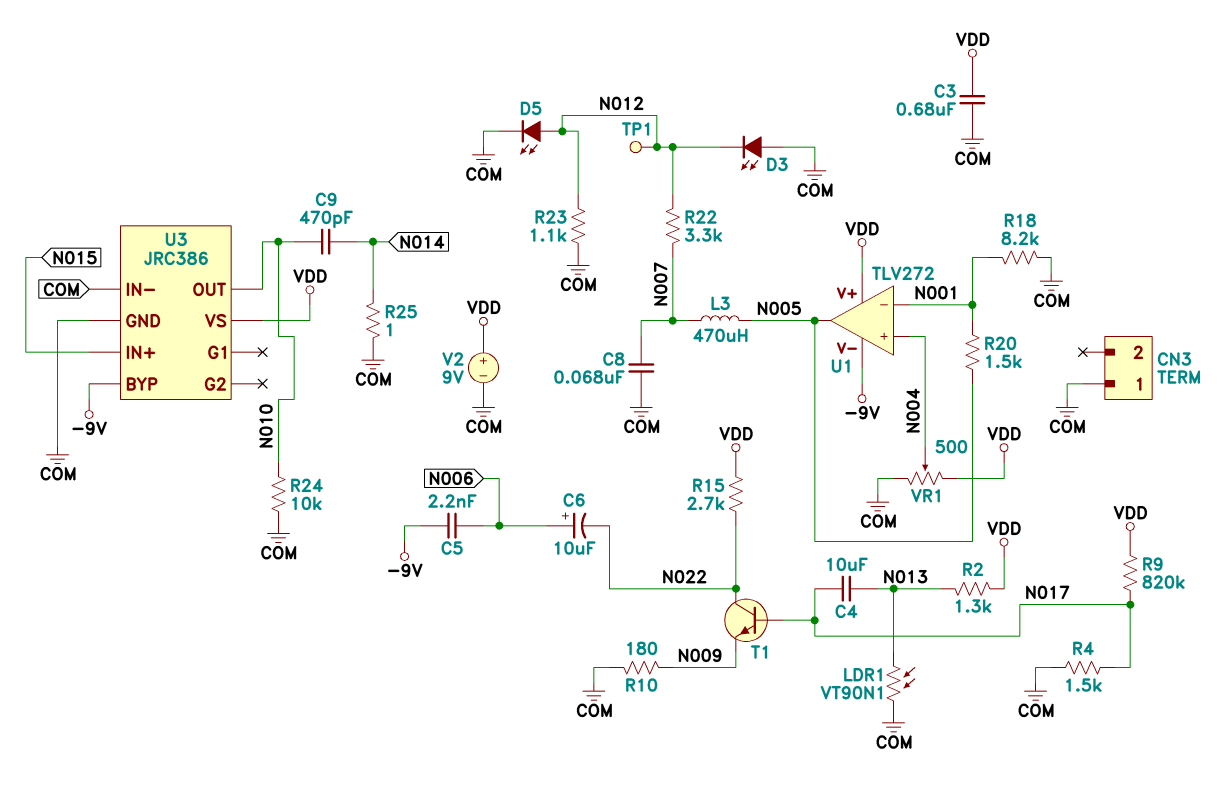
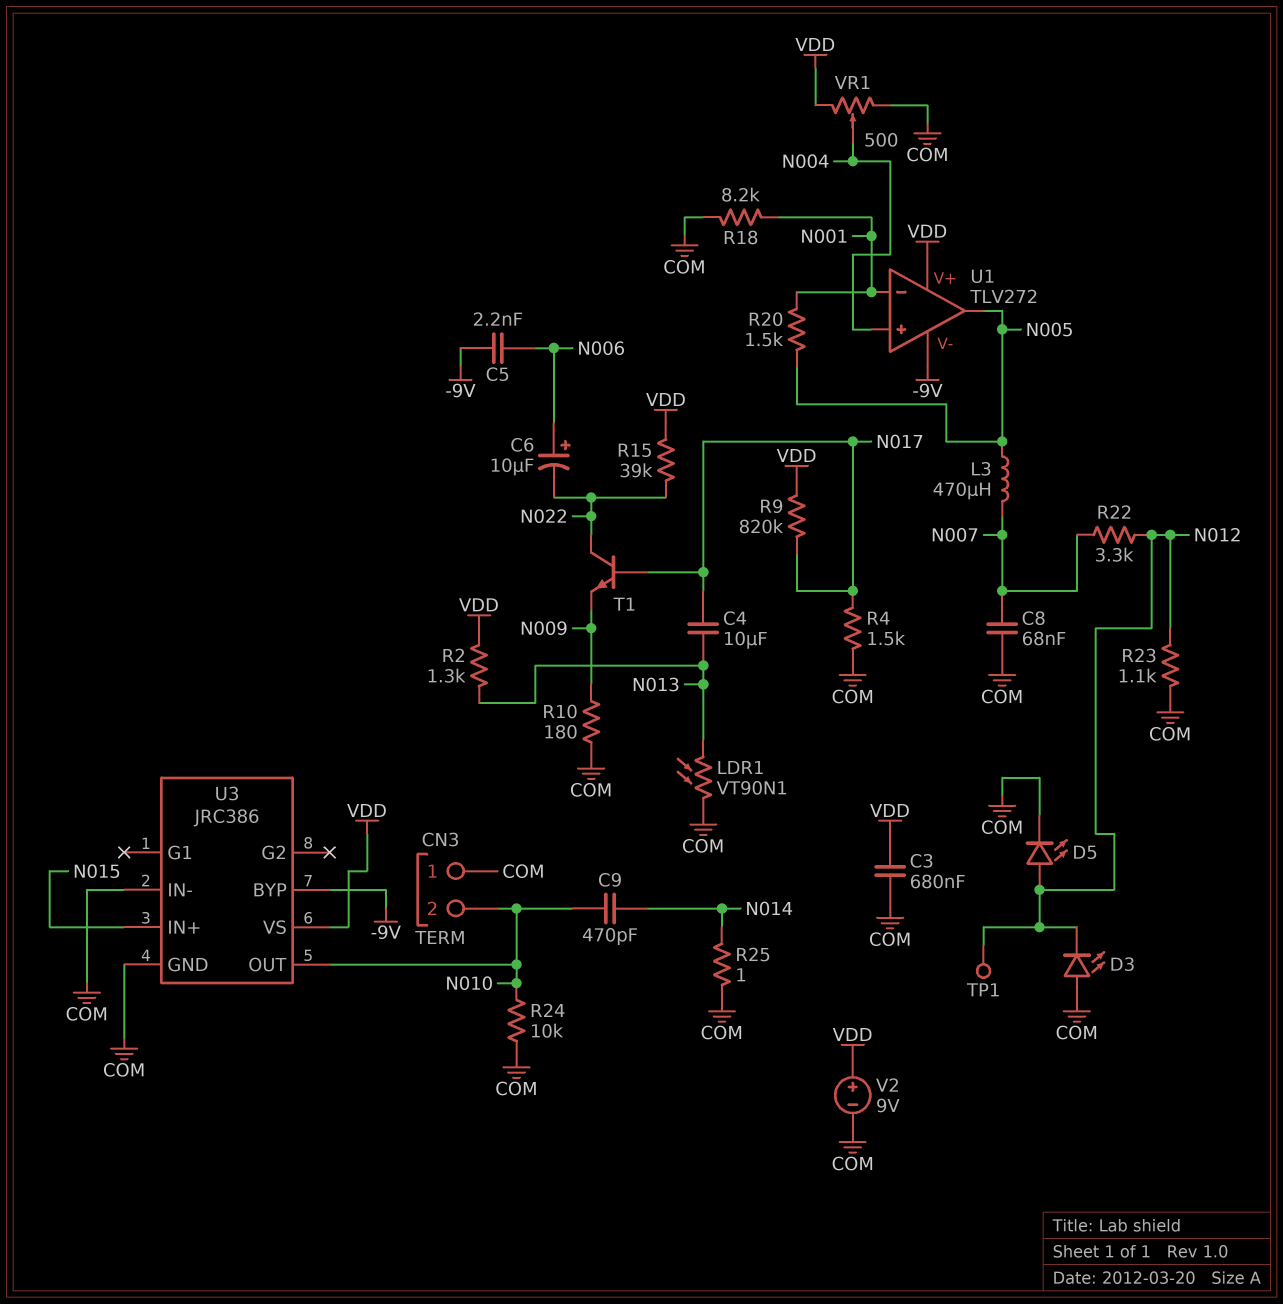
CN3 pin 2: none -> N010
R15: 2.7k (N022, VDD) -> 39k (N022, VDD)

